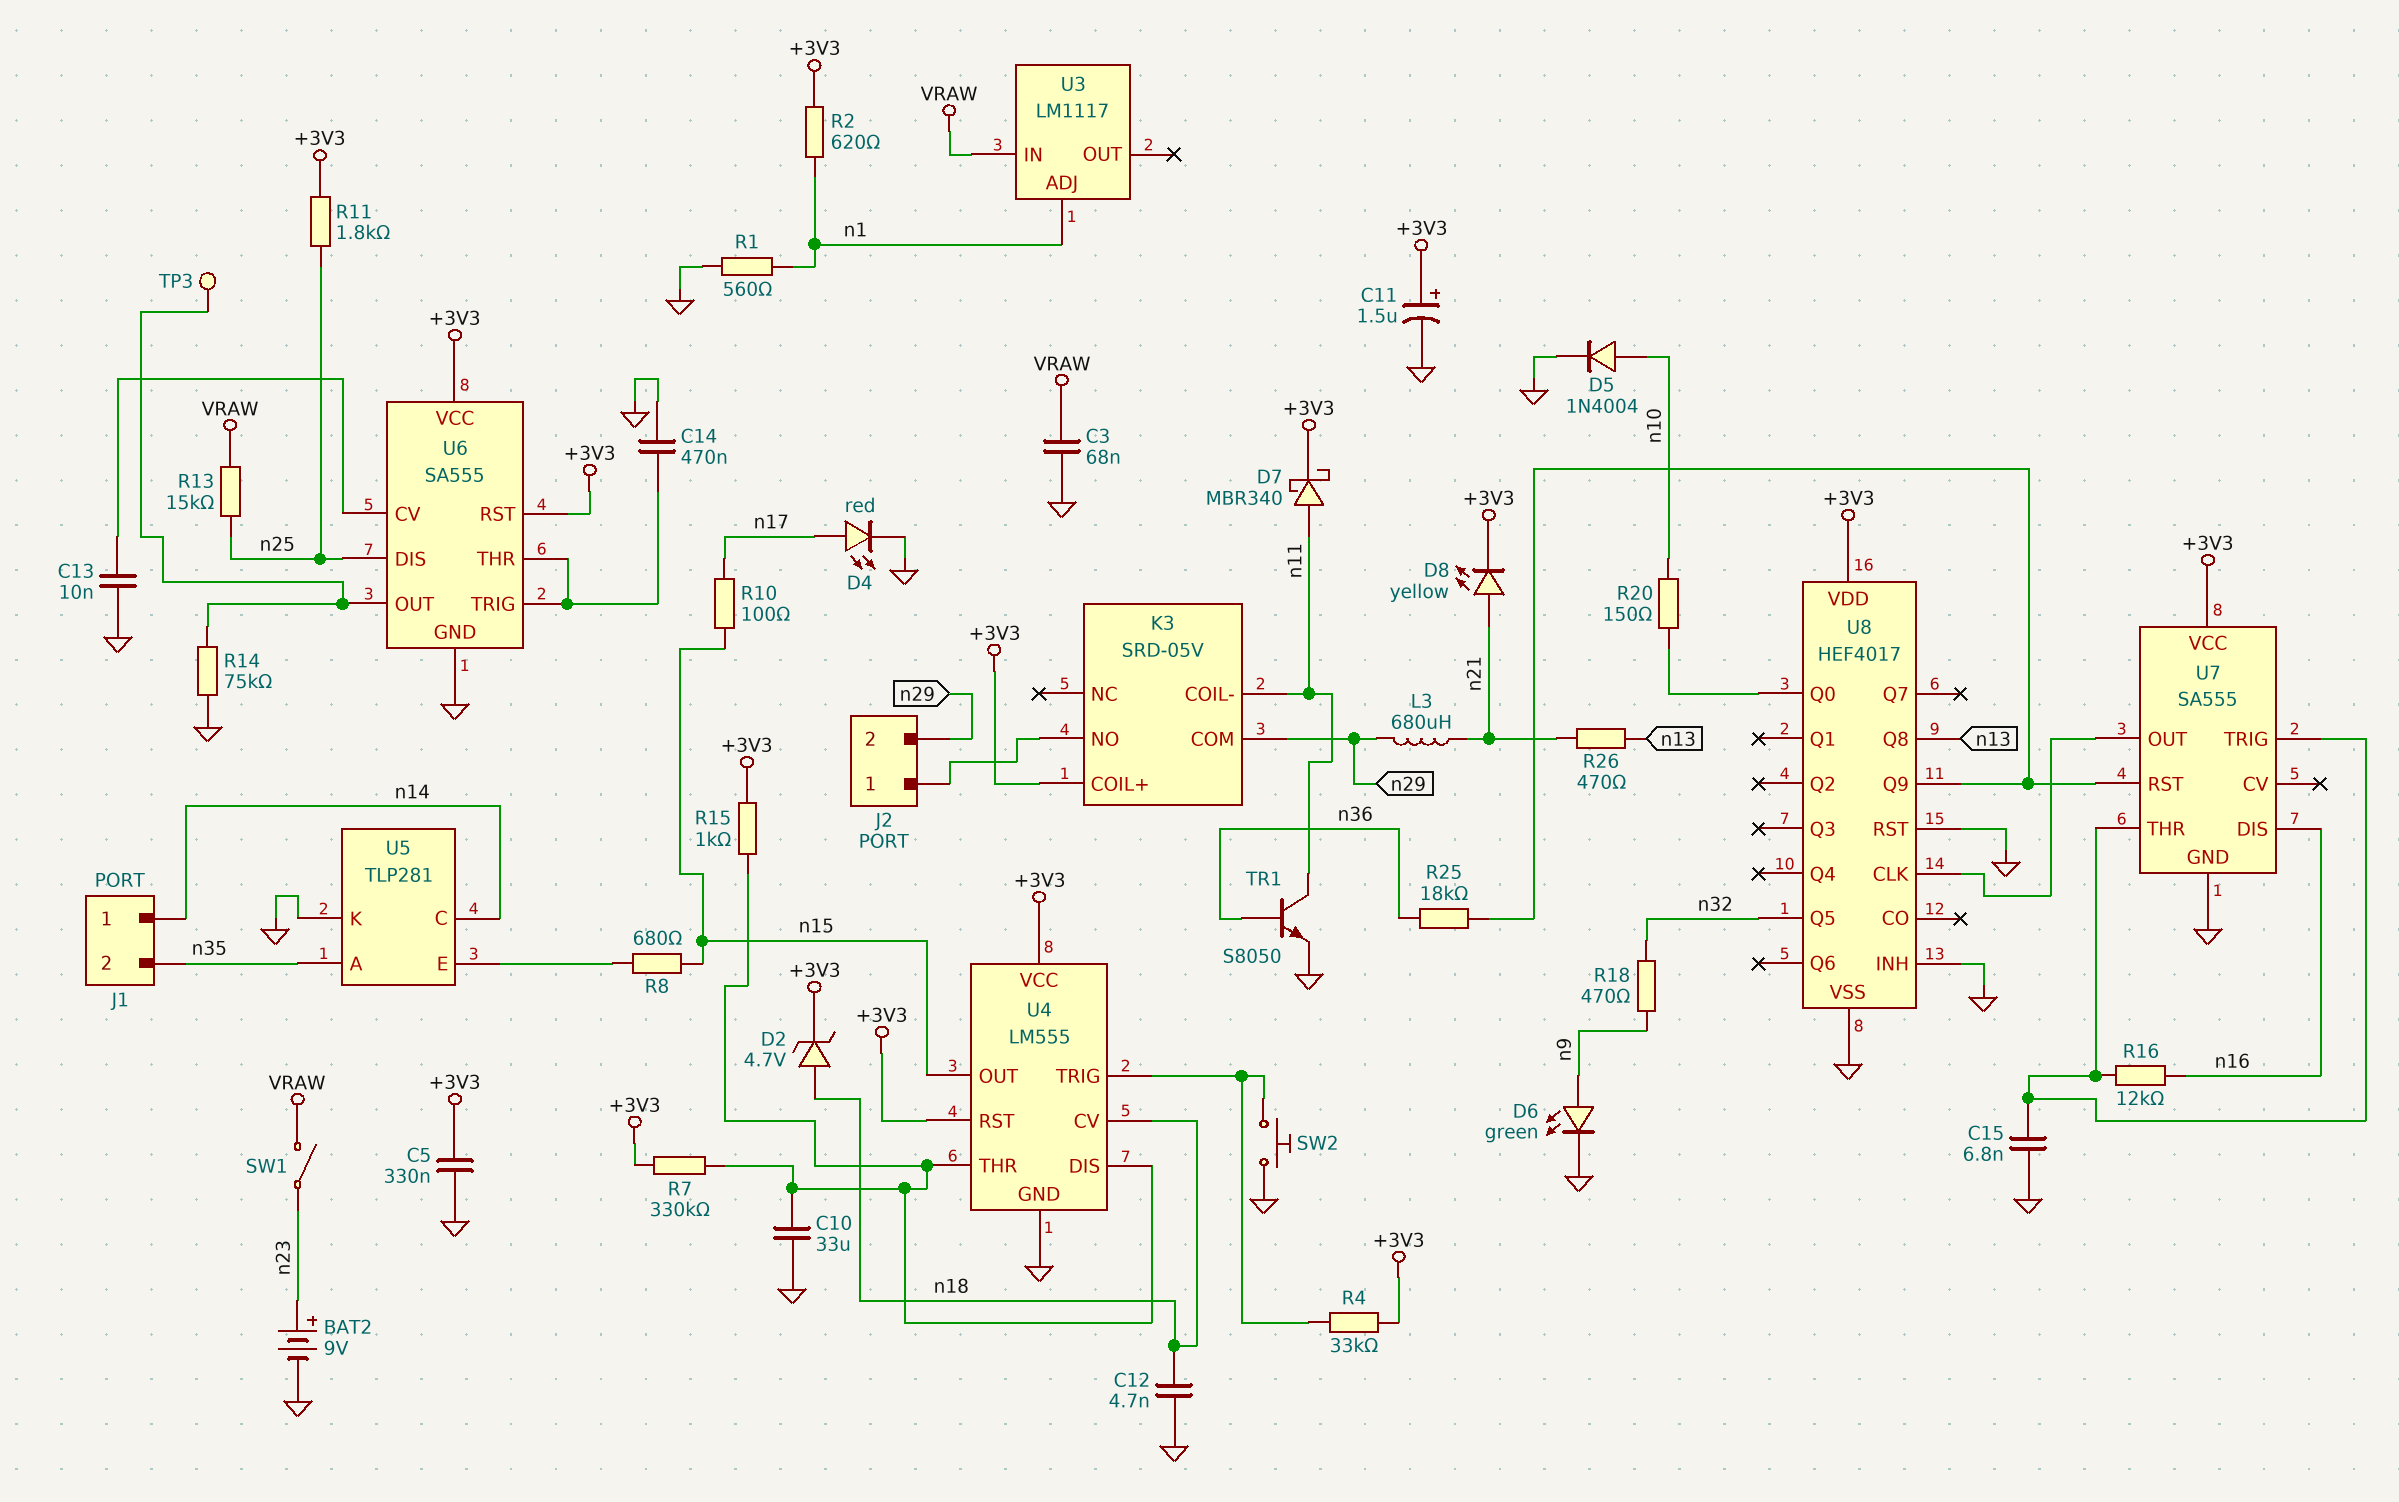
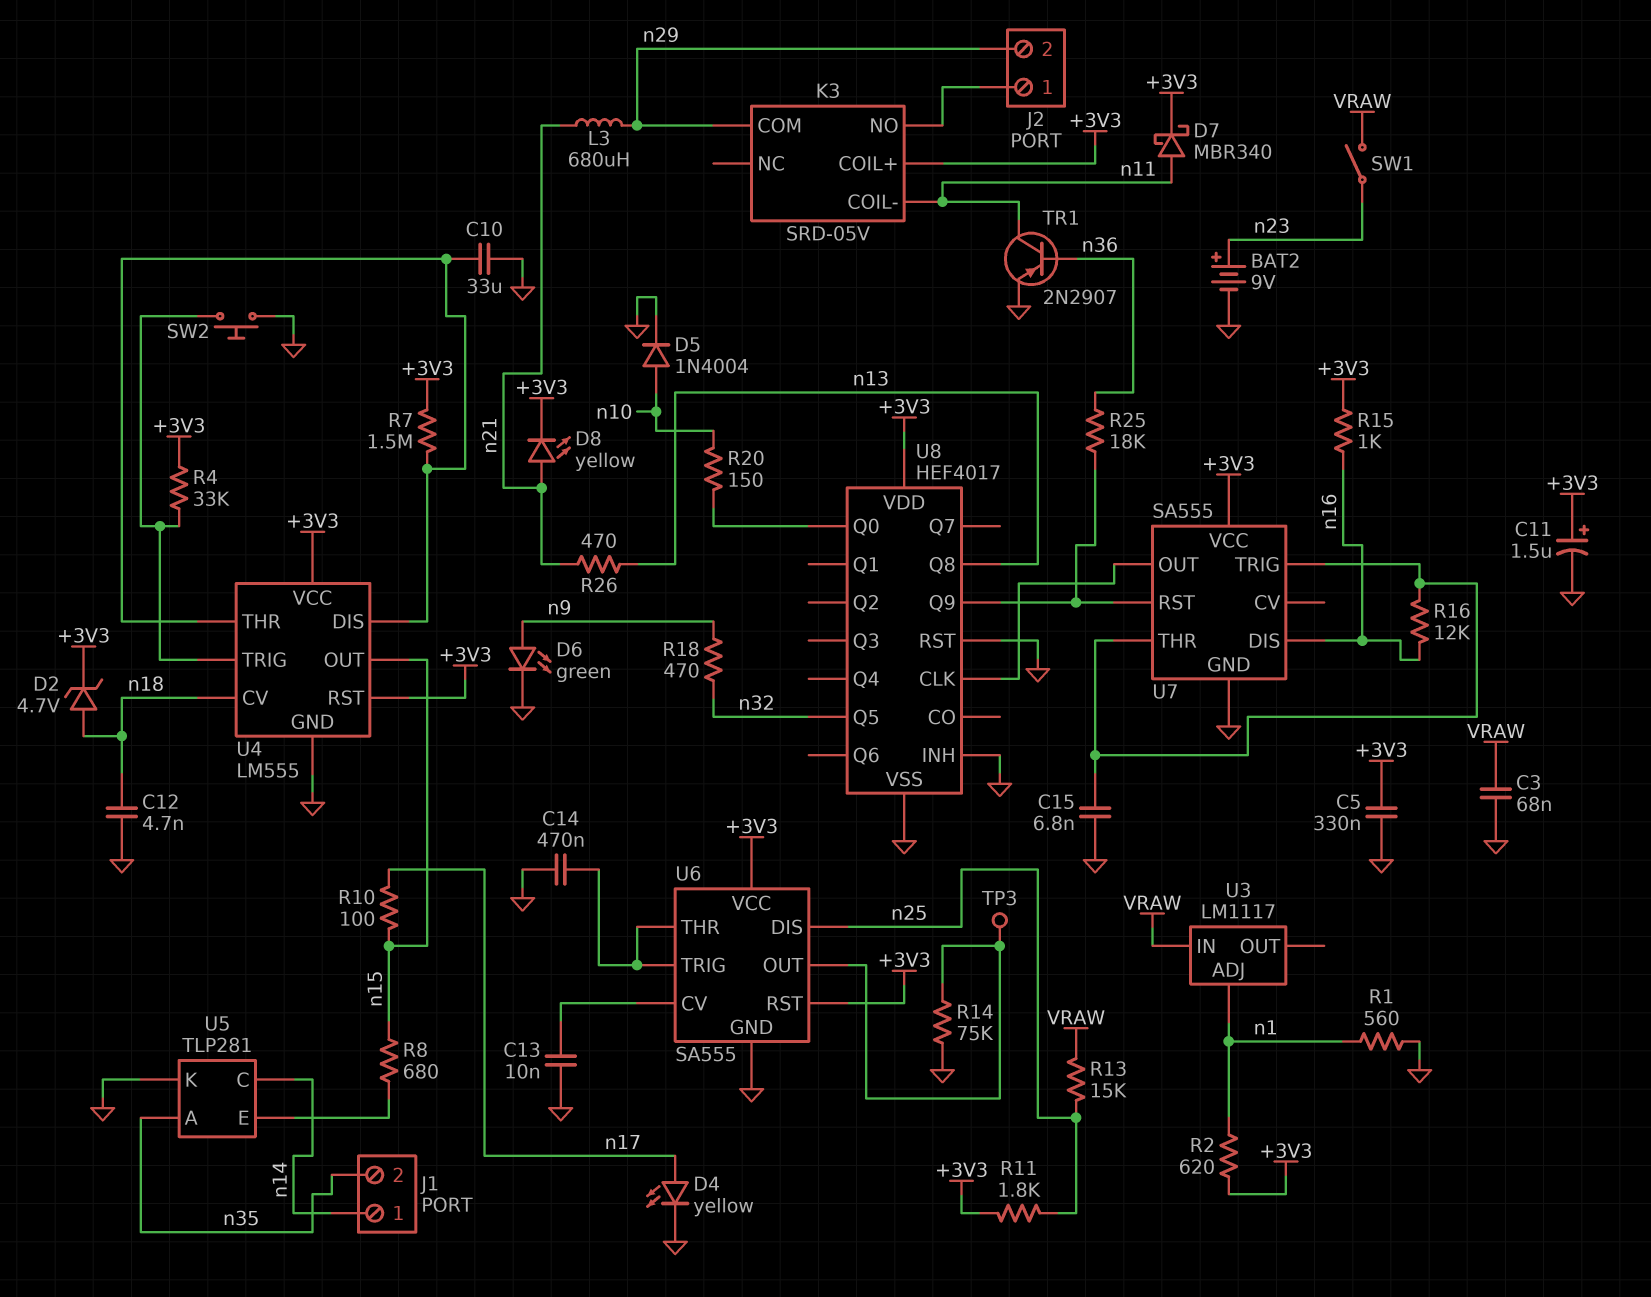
D4: LED red (A n17, K GND) -> LED yellow (A n17, K GND)
R7: 330k (+3V3, U4/DIS) -> 1.5M (+3V3, U4/DIS)
R15: 1k (+3V3, U4/DIS) -> 1k (+3V3, n16)
TR1: NPN S8050 (B n36, C n11, E GND) -> PNP 2N2907 (B n36, C n11, E GND)

